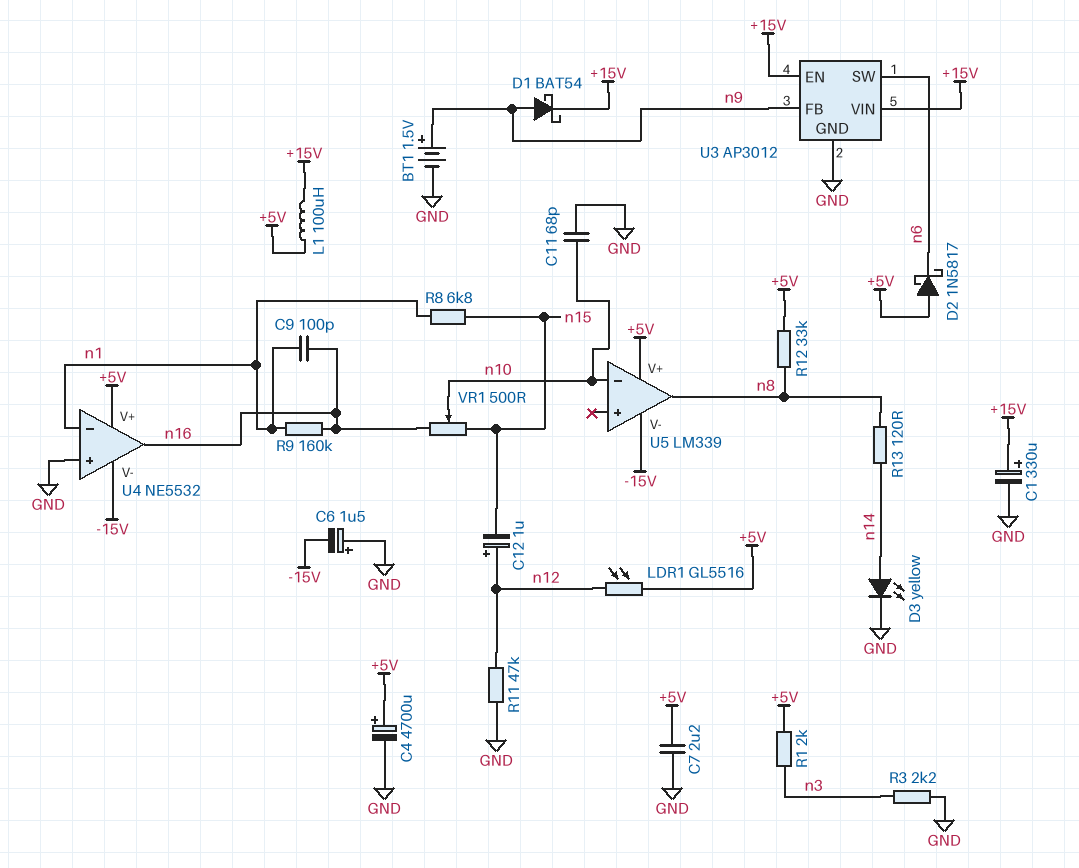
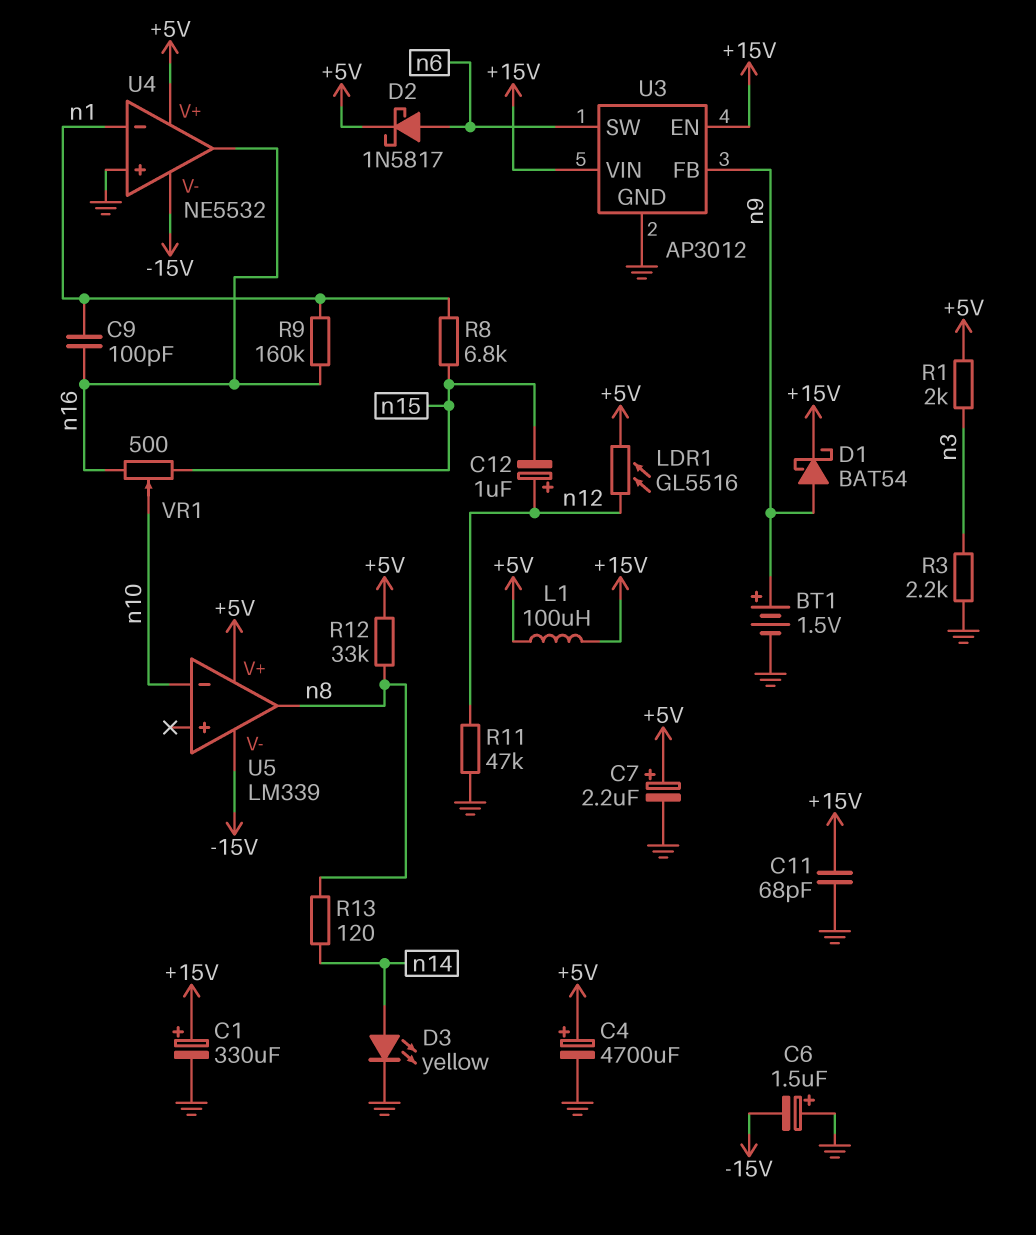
C7: 2.2uF (+5V, GND) -> 2.2uF (plus +5V, minus GND)
C11: 68pF (GND, n10) -> 68pF (+15V, GND)
D2: schottky 1N5817 (A +5V, K n6) -> schottky 1N5817 (A n6, K +5V)

